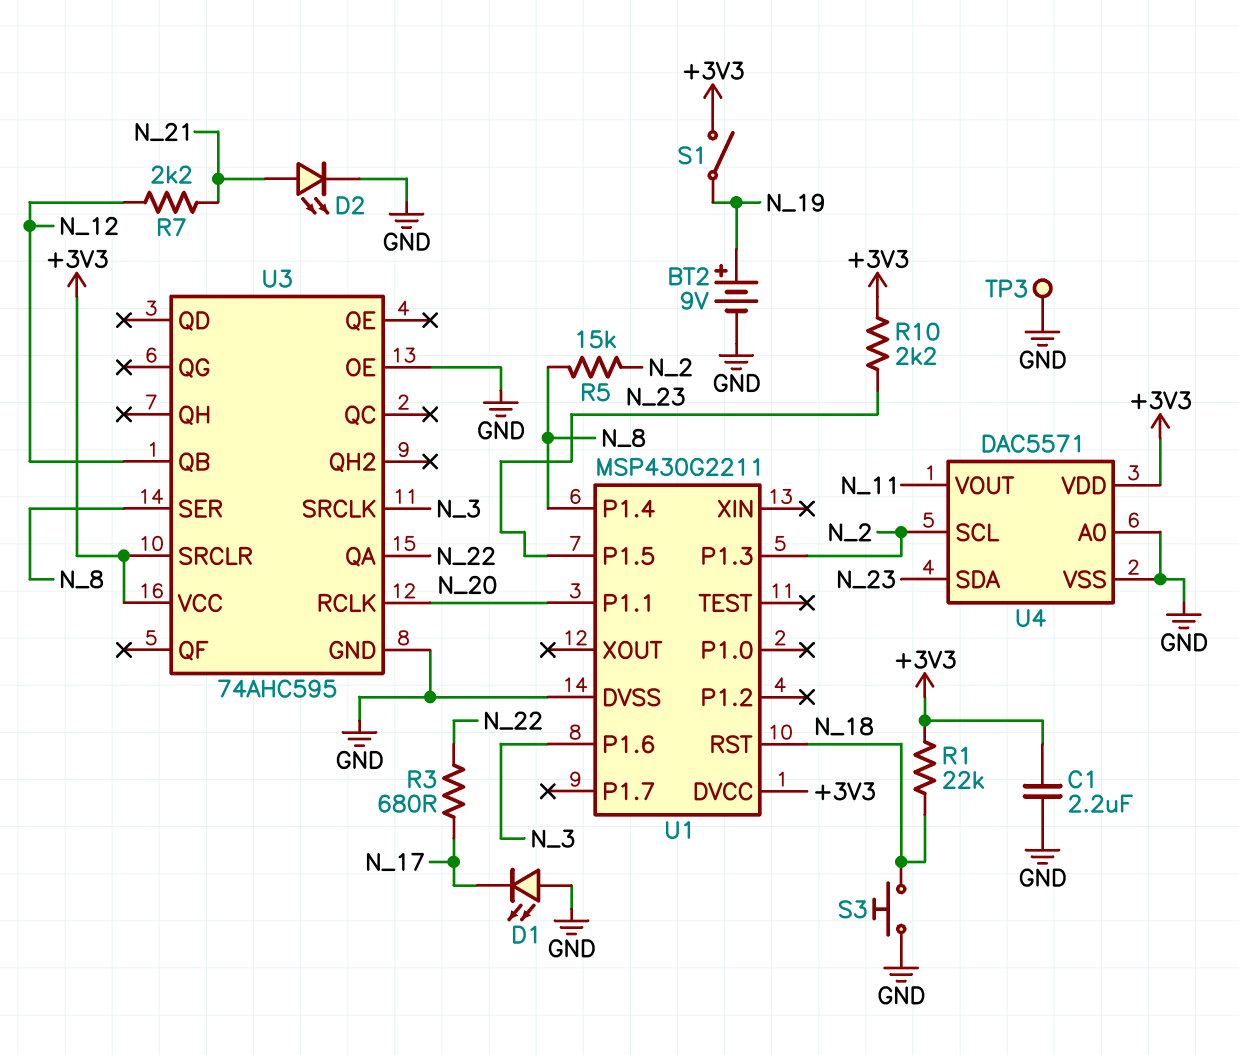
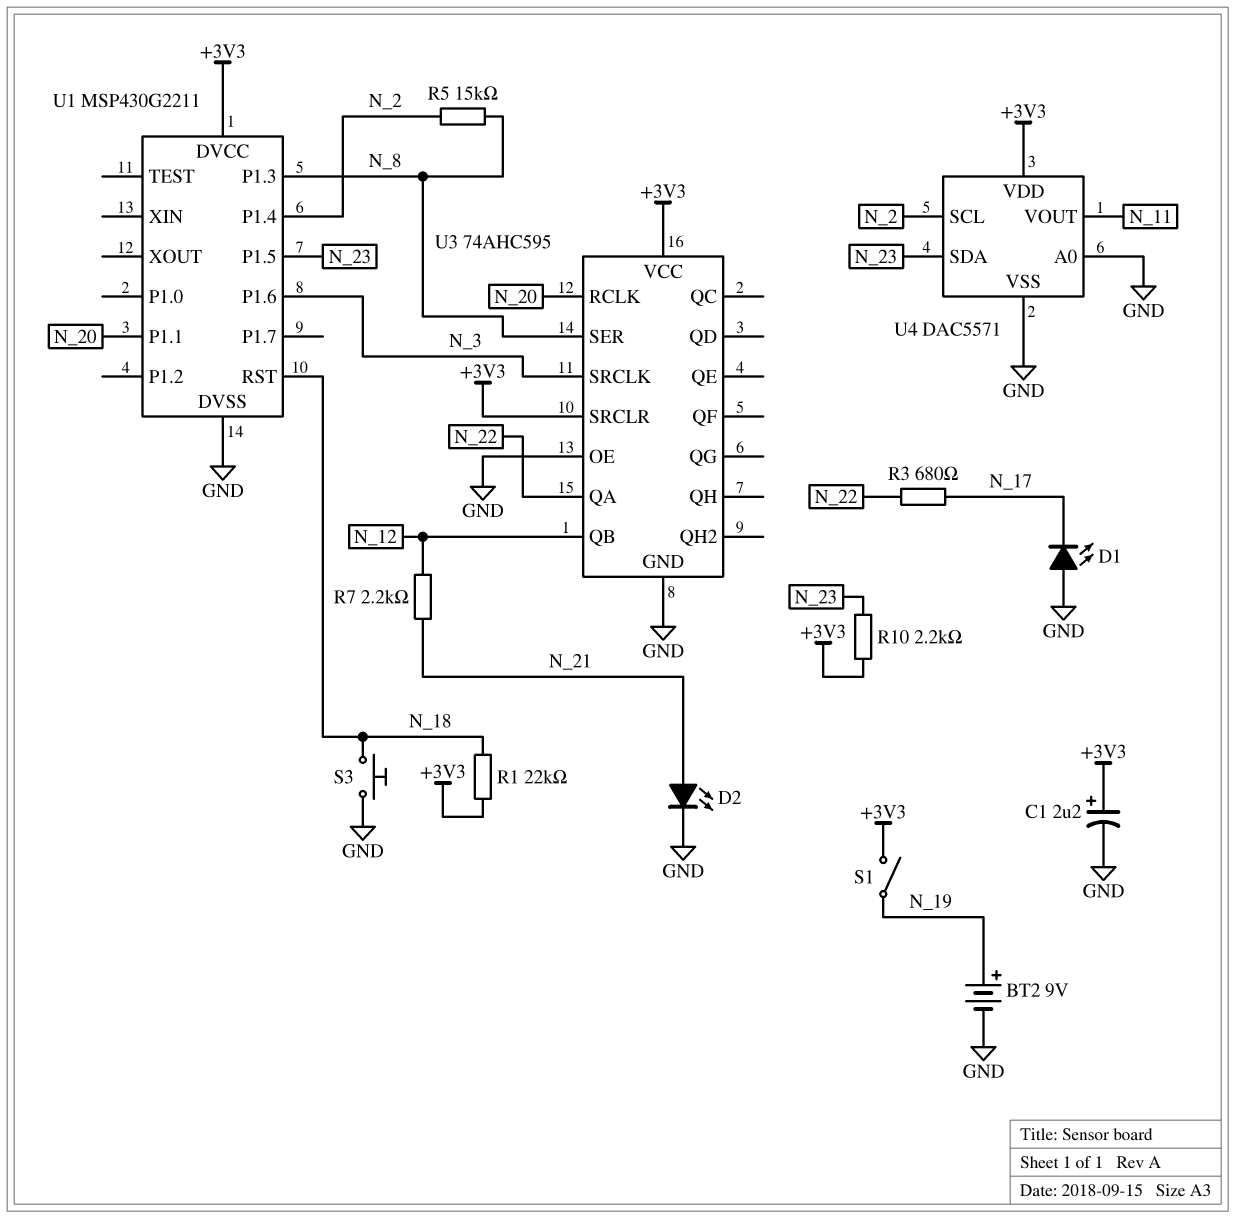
C1: 2.2uF (+3V3, GND) -> 2.2uF (plus +3V3, minus GND)
TP3: test point (GND) -> none
U1 pin P1.3: N_2 -> N_8
U1 pin P1.4: N_8 -> N_2

